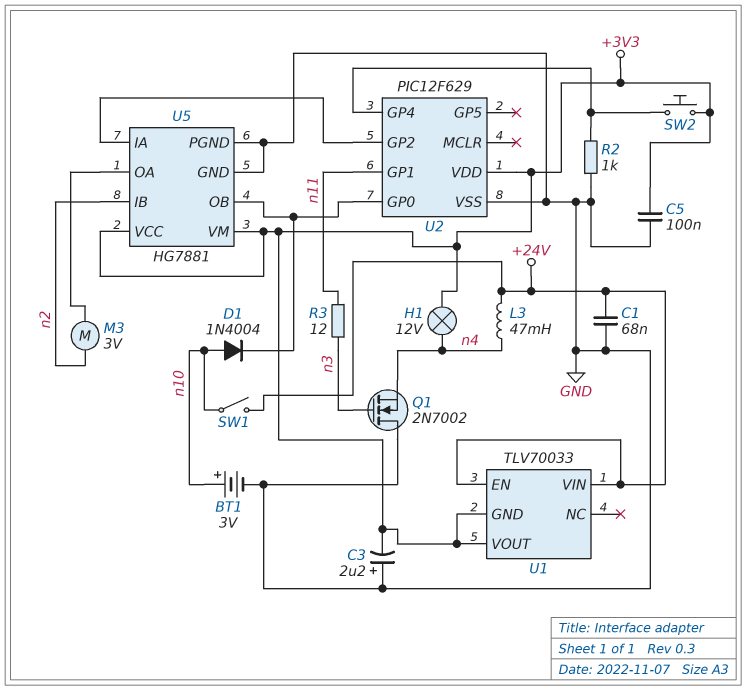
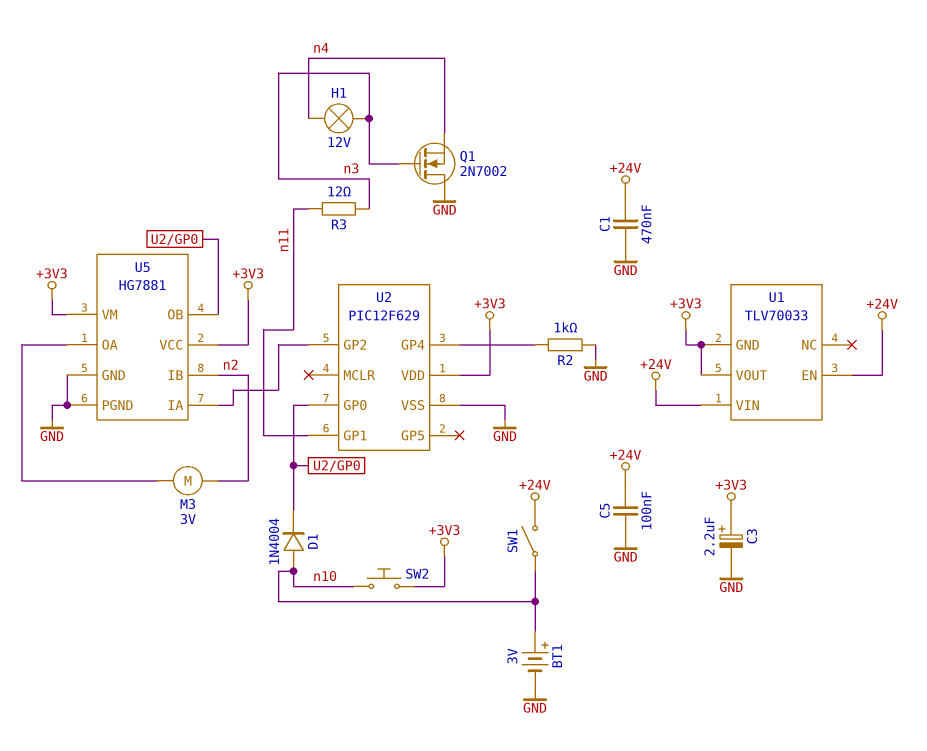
C1: 68nF (+24V, GND) -> 470nF (+24V, GND)
C3: 2.2uF (plus GND, minus +3V3) -> 2.2uF (plus +3V3, minus GND)
C5: 100nF (+3V3, GND) -> 100nF (+24V, GND)
H1: lamp 12V (+3V3, n4) -> lamp 12V (n3, n4)
L3: 47mH (+24V, n4) -> none
SW2: button (+3V3, U2/GP4) -> button (+3V3, n10)

